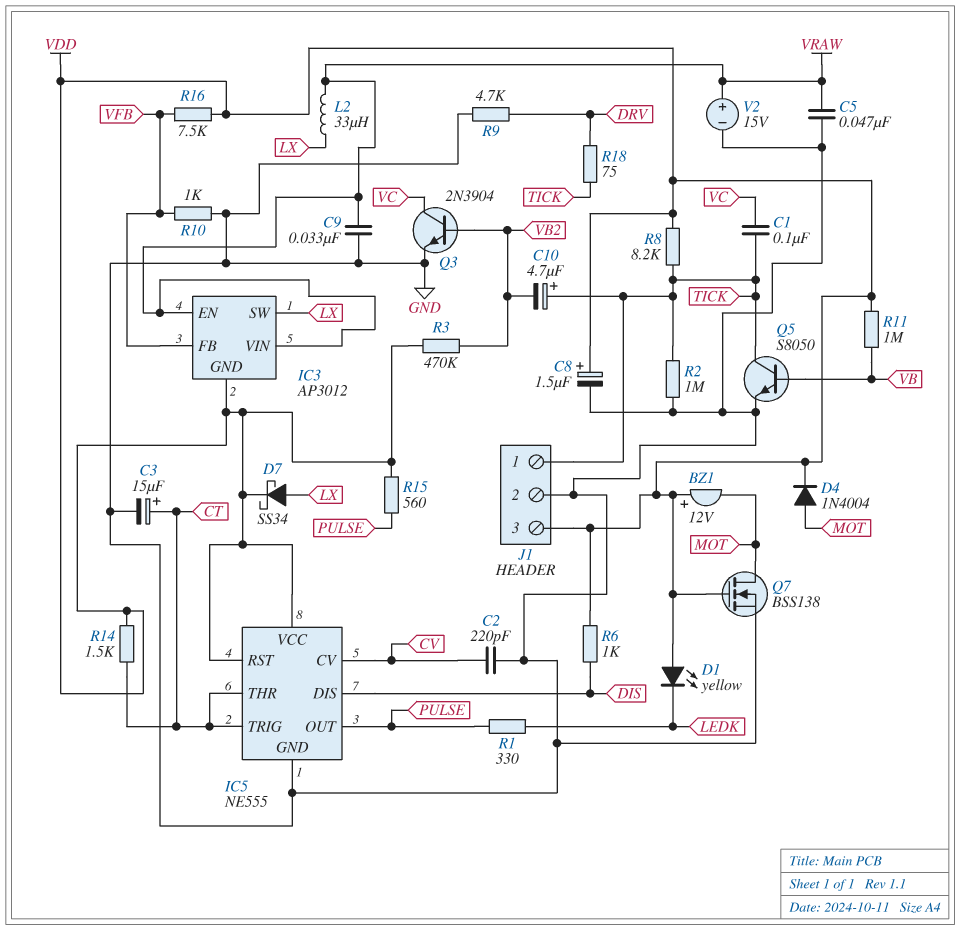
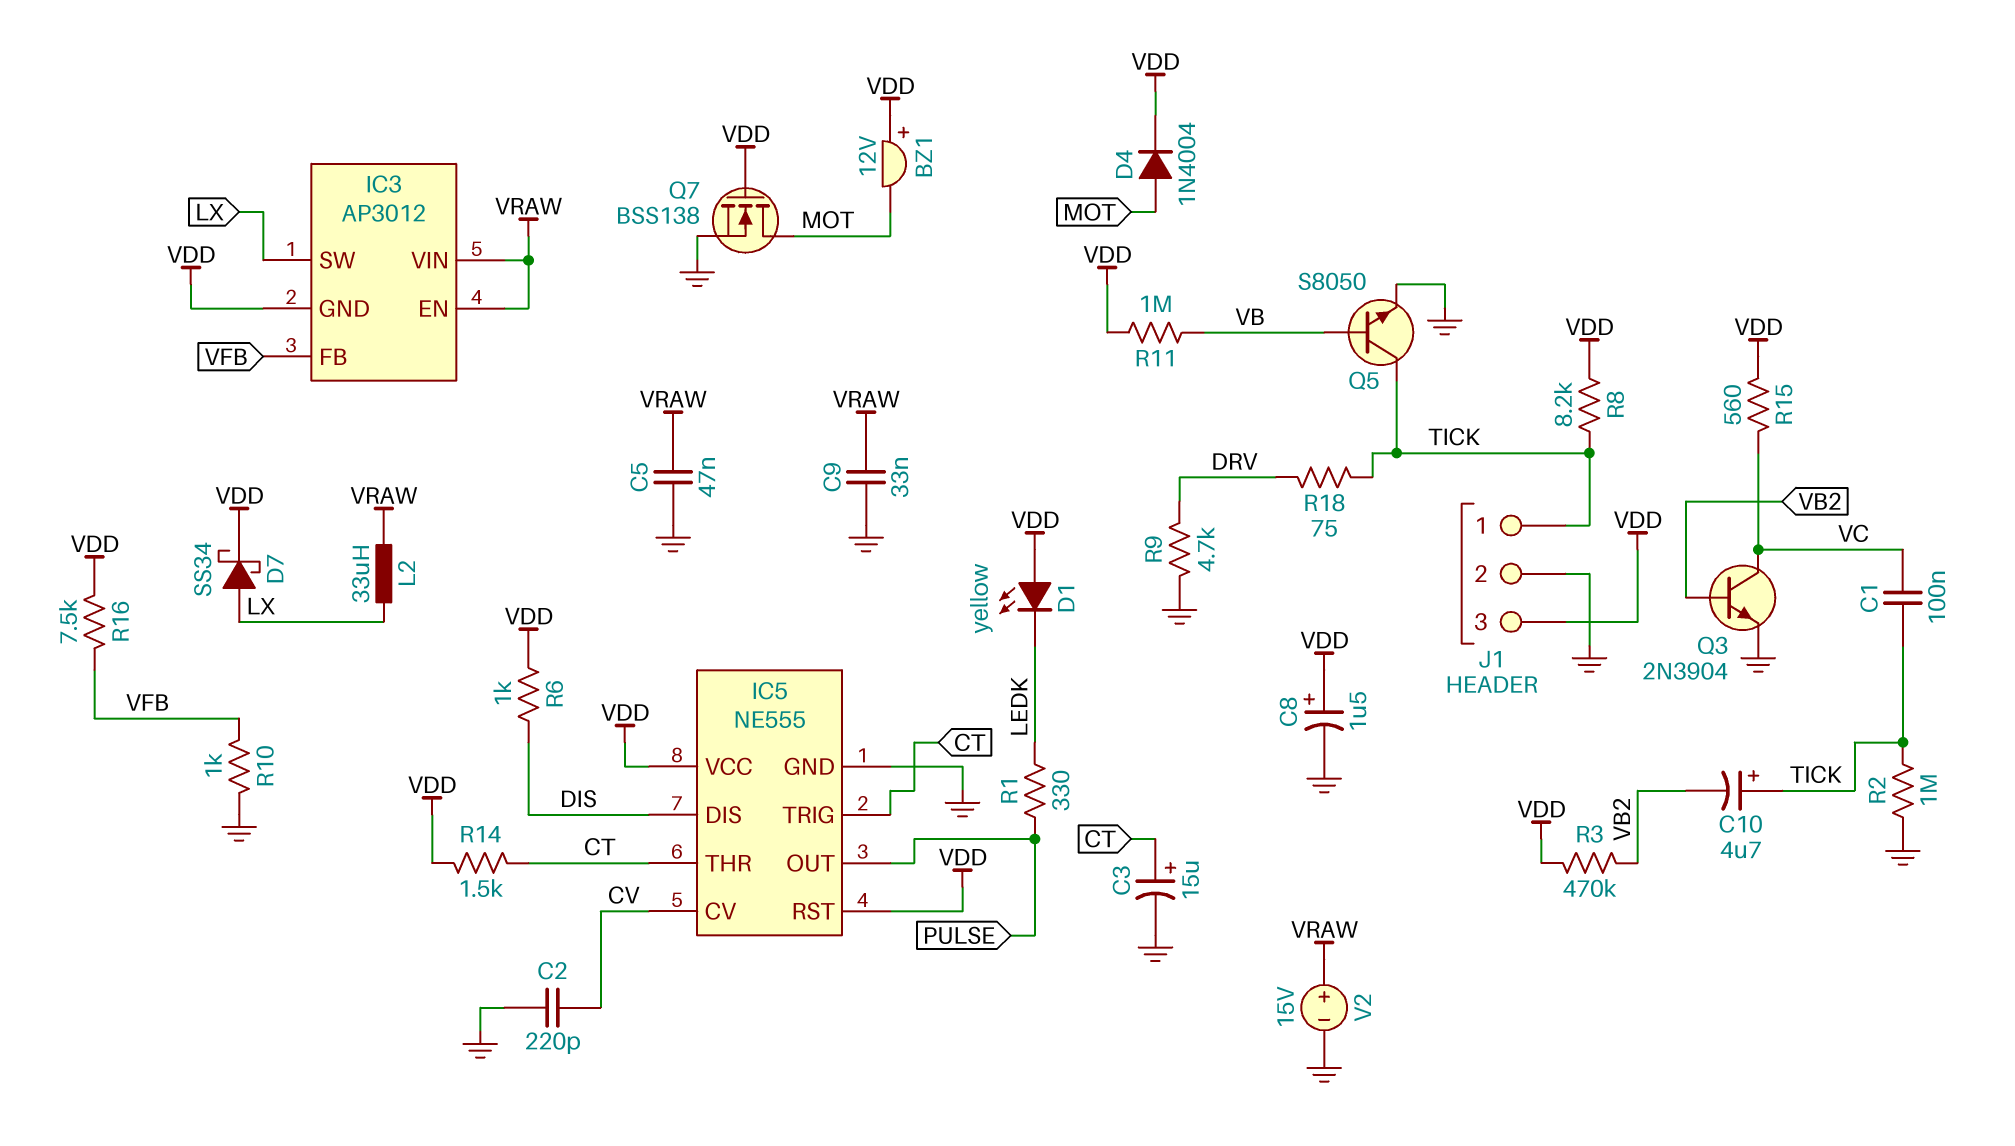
R15: 560 (PULSE, VDD) -> 560 (VC, VDD)

